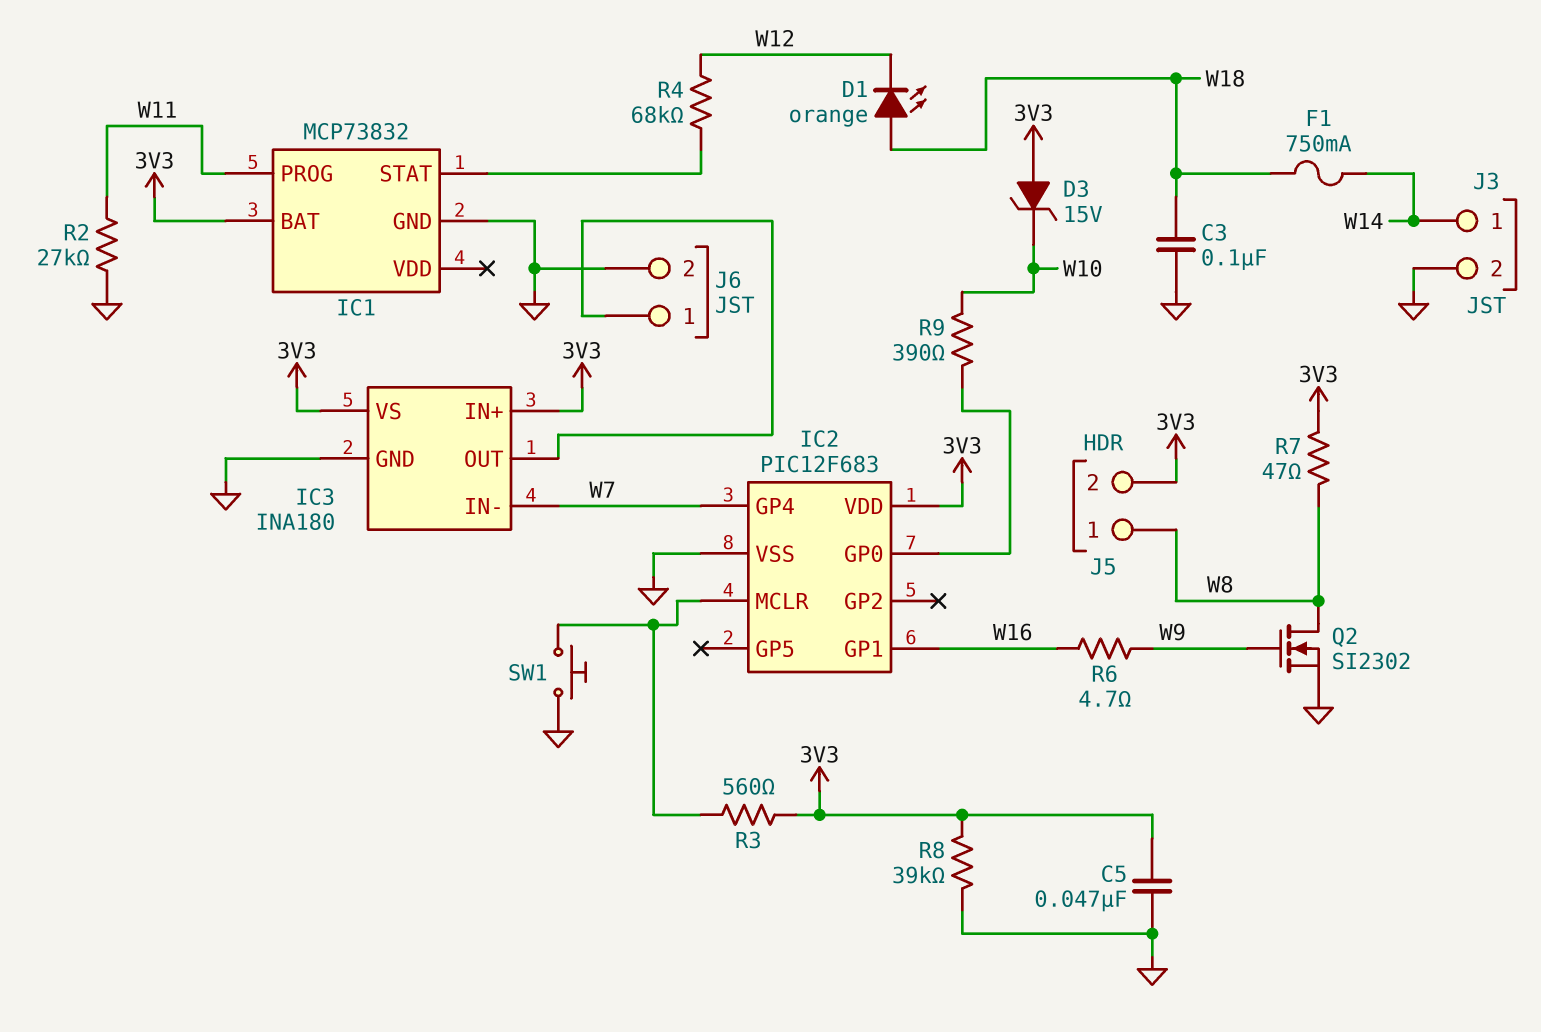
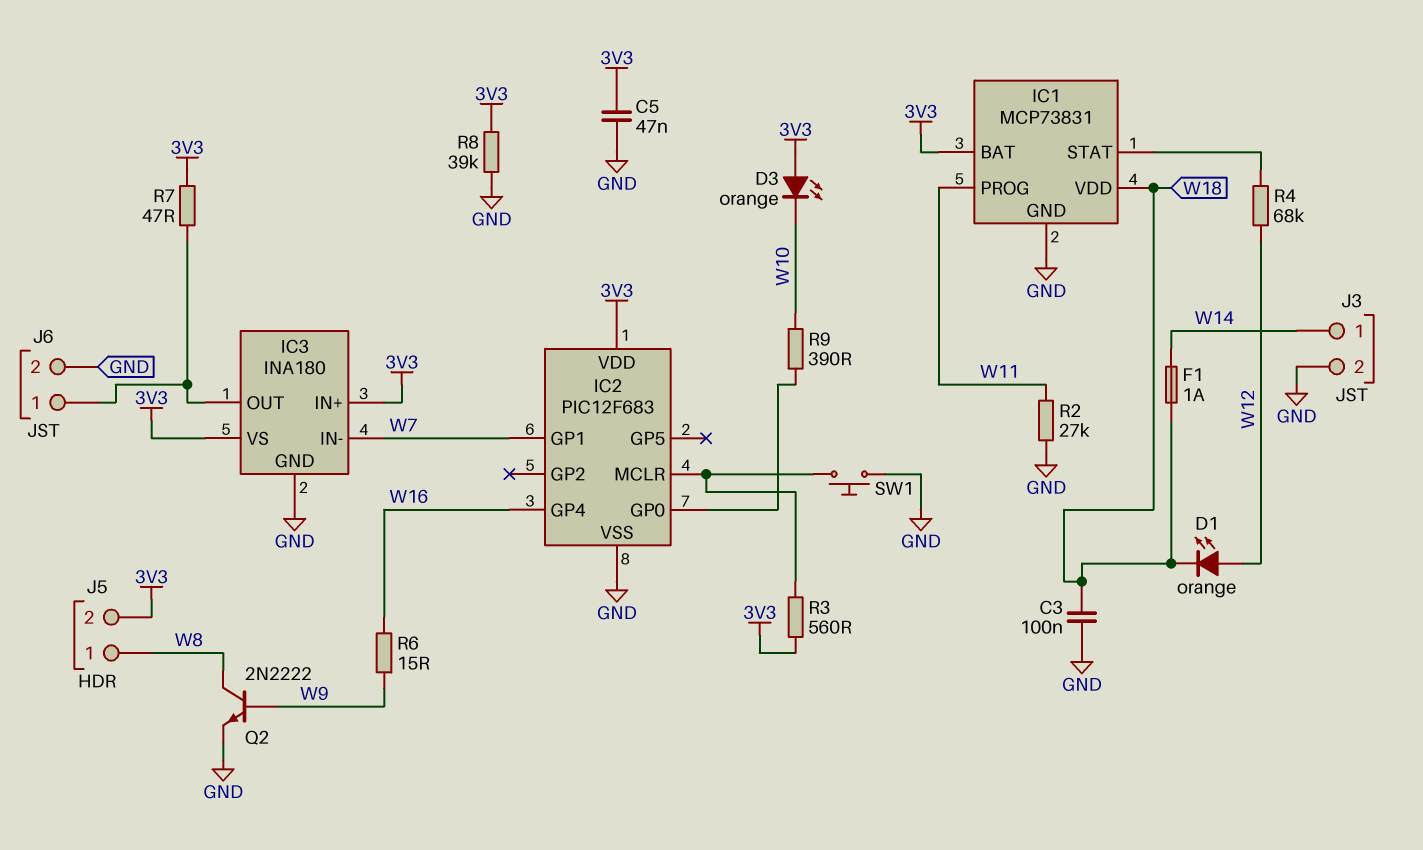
D1: LED orange (A W18, K W12) -> LED orange (A W12, K W18)
D3: zener 15V (A 3V3, K W10) -> LED orange (A 3V3, K W10)
F1: 750mA (W14, W18) -> 1A (W14, W18)
IC1: MCP73832 -> MCP73831
IC1 pin VDD: none -> W18
IC2 pin GP1: W16 -> W7
IC2 pin GP4: W7 -> W16
Q2: NMOS SI2302 (G W9, D W8, S GND) -> NPN 2N2222 (B W9, C W8, E GND)
R6: 4.7 (W9, W16) -> 15 (W9, W16)
R7: 47 (3V3, W8) -> 47 (3V3, IC3/OUT)

